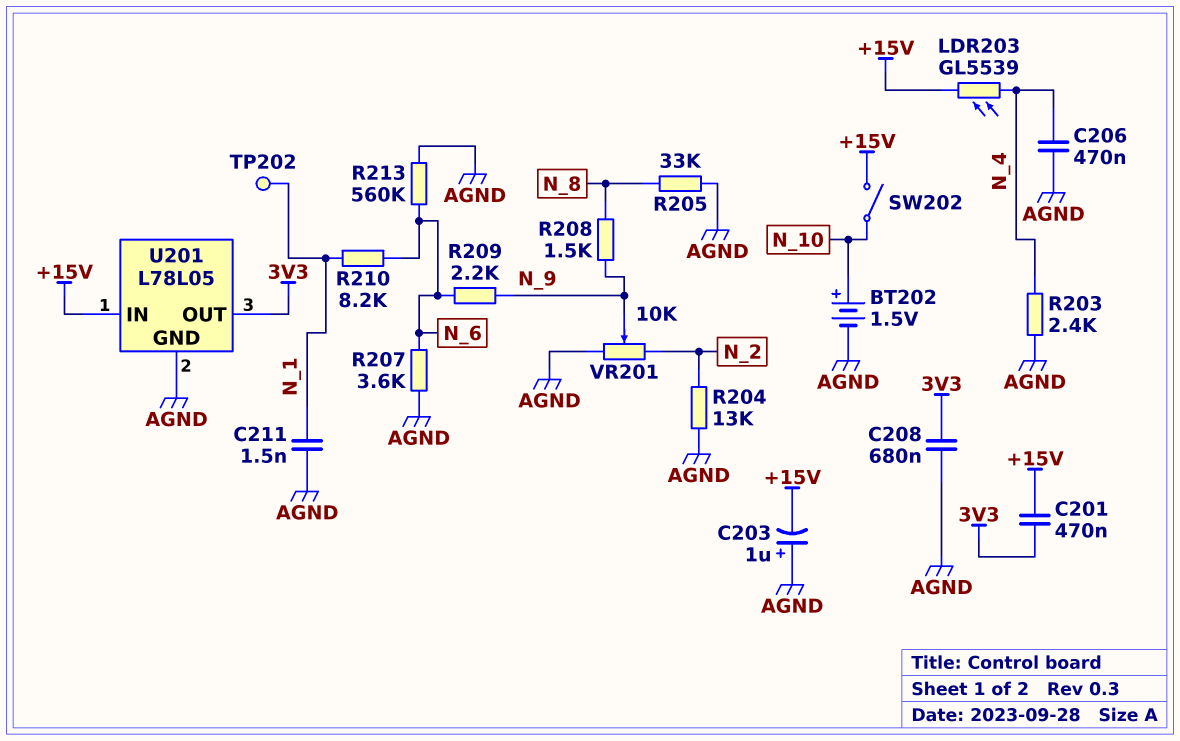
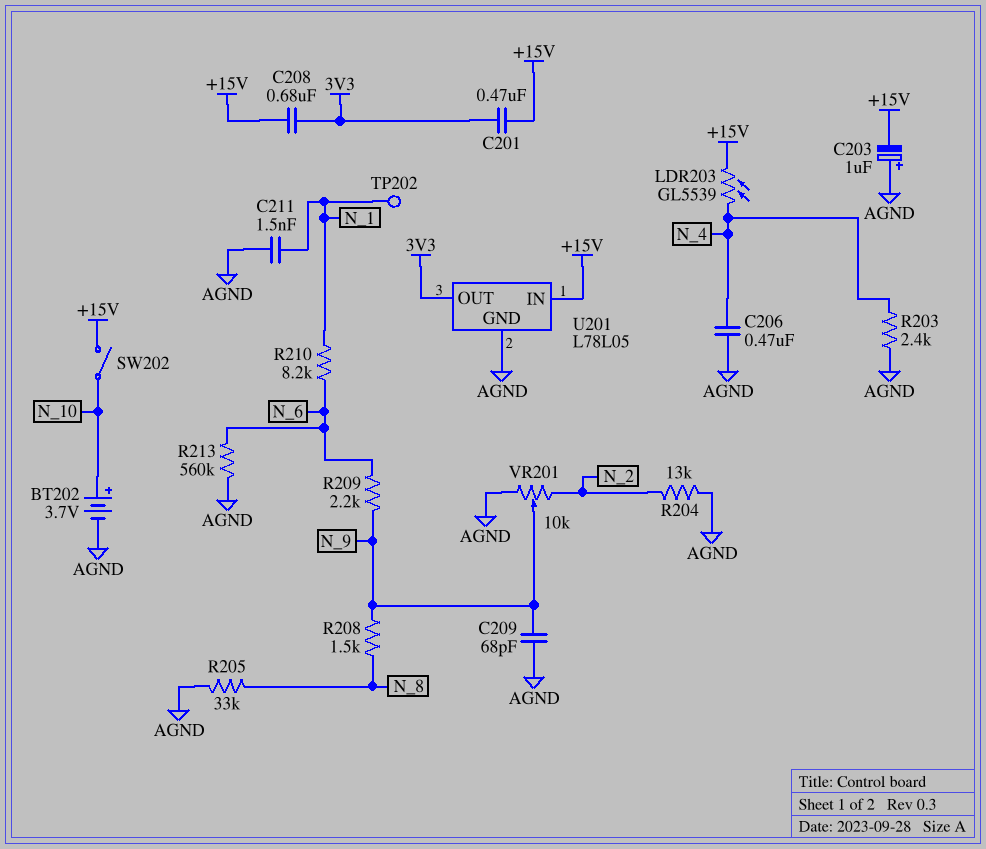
BT202: 1.5V (plus N_10, minus AGND) -> 3.7V (plus N_10, minus AGND)
C208: 680nF (3V3, AGND) -> 680nF (+15V, 3V3)
C209: none -> 68pF (AGND, N_9)
R207: 3.6k (AGND, N_6) -> none

